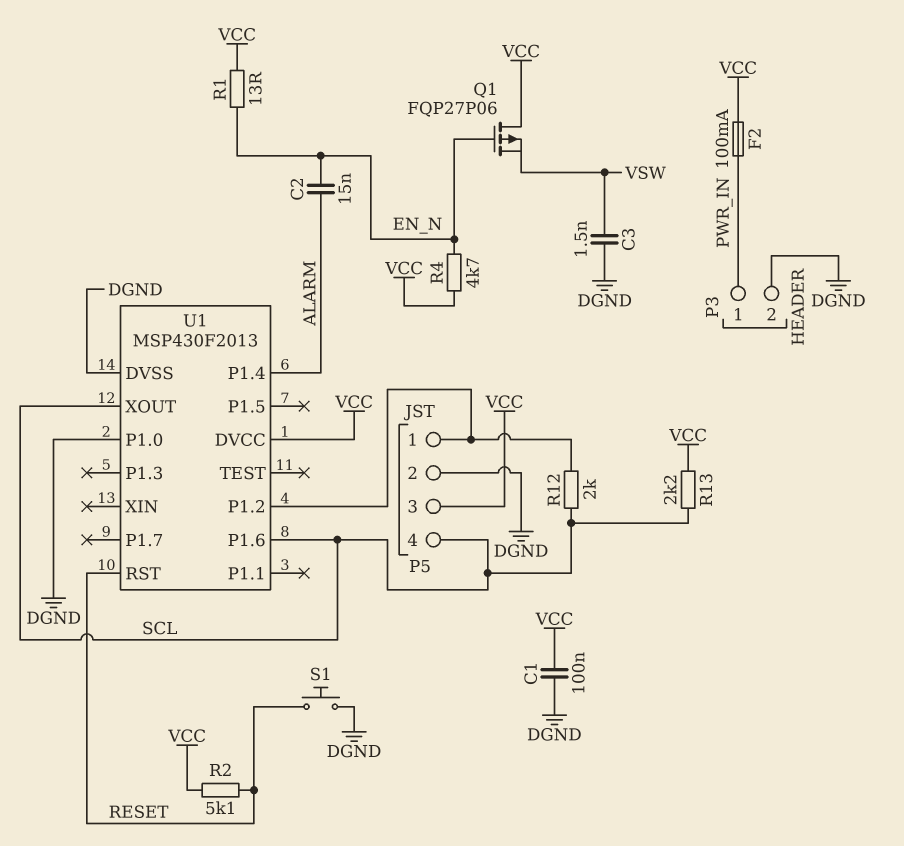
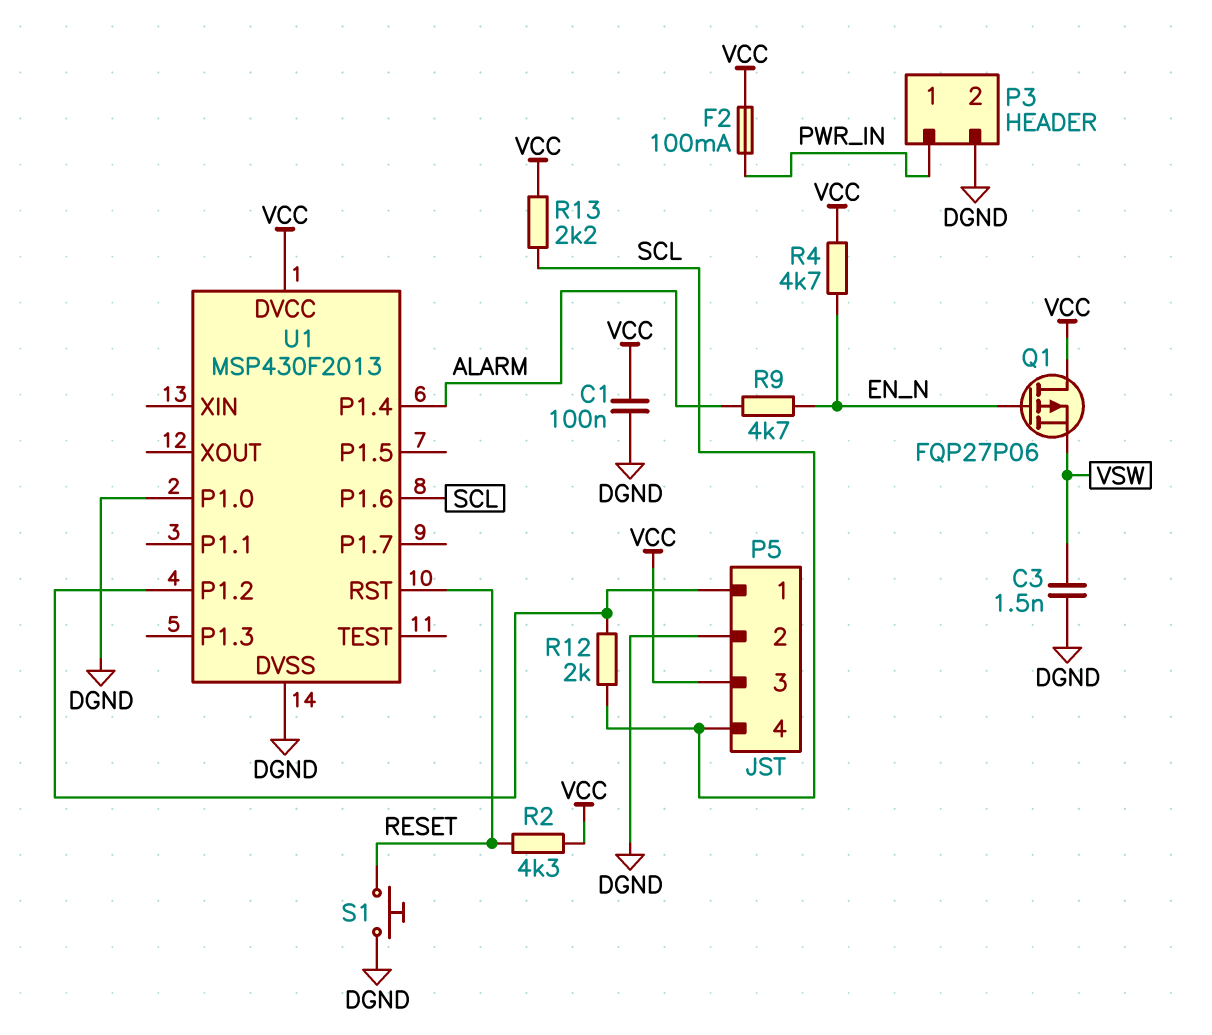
C2: 15nF (ALARM, EN_N) -> none
R1: 13 (EN_N, VCC) -> none
R2: 5.1k (RESET, VCC) -> 4.3k (RESET, VCC)
R9: none -> 4.7k (ALARM, EN_N)
U1 pin XOUT: SCL -> none

